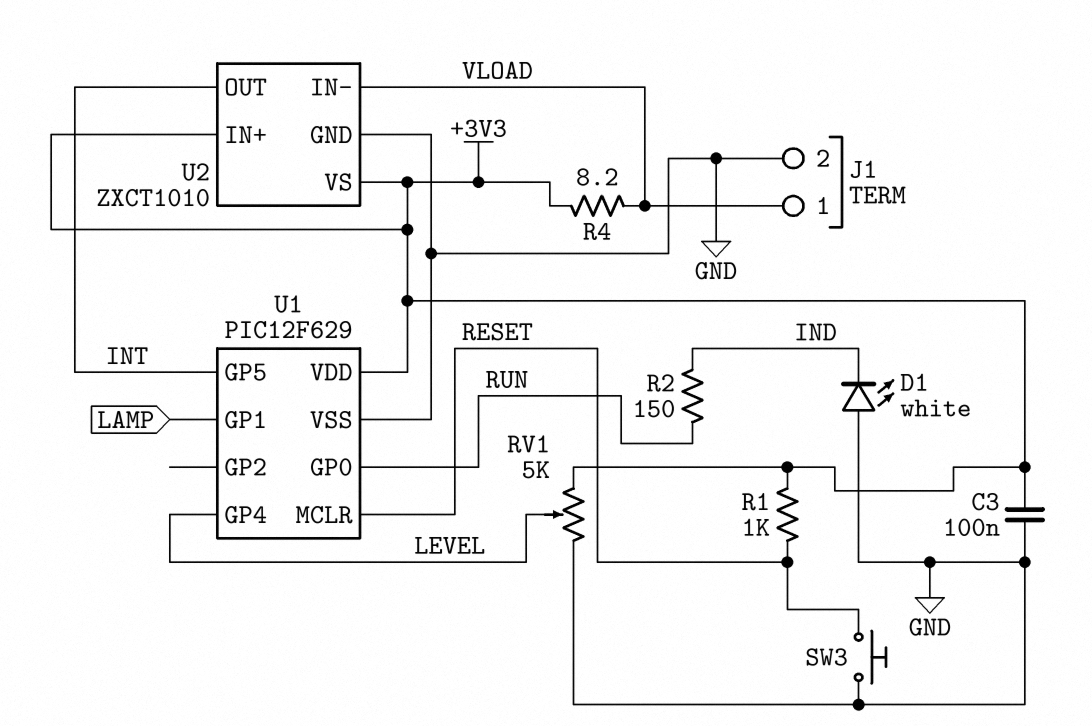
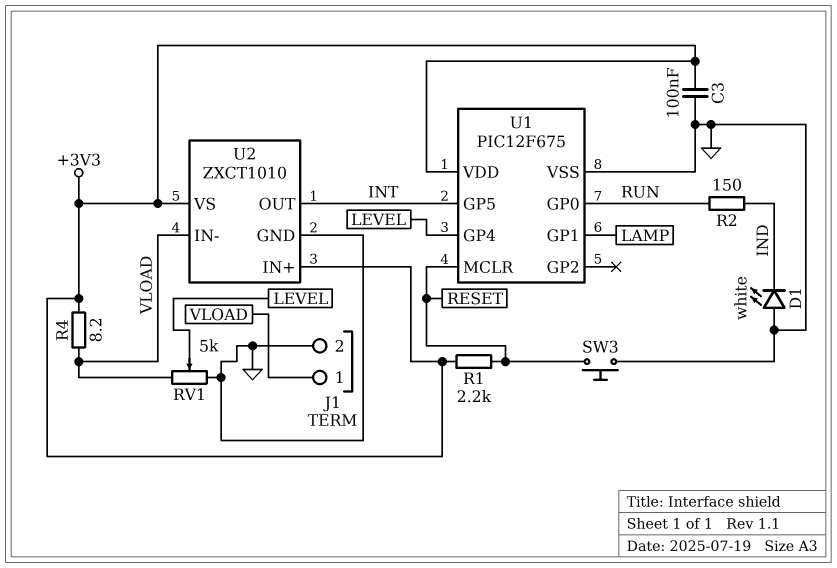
R1: 1k (+3V3, RESET) -> 2.2k (+3V3, RESET)
RV1: 5k (+3V3, GND, wiper LEVEL) -> 5k (GND, VLOAD, wiper LEVEL)
U1: PIC12F629 -> PIC12F675

